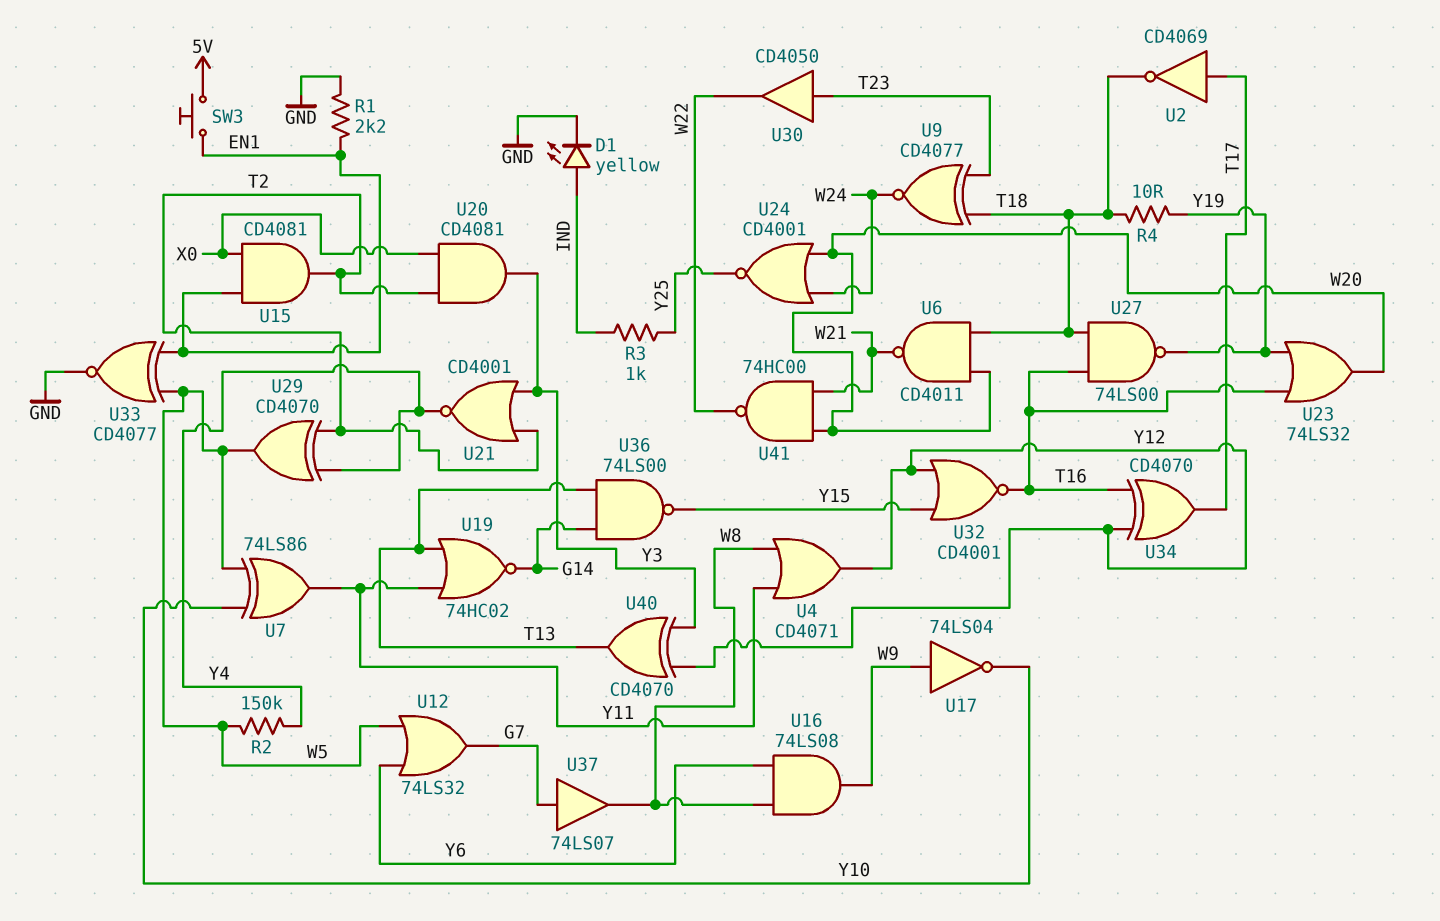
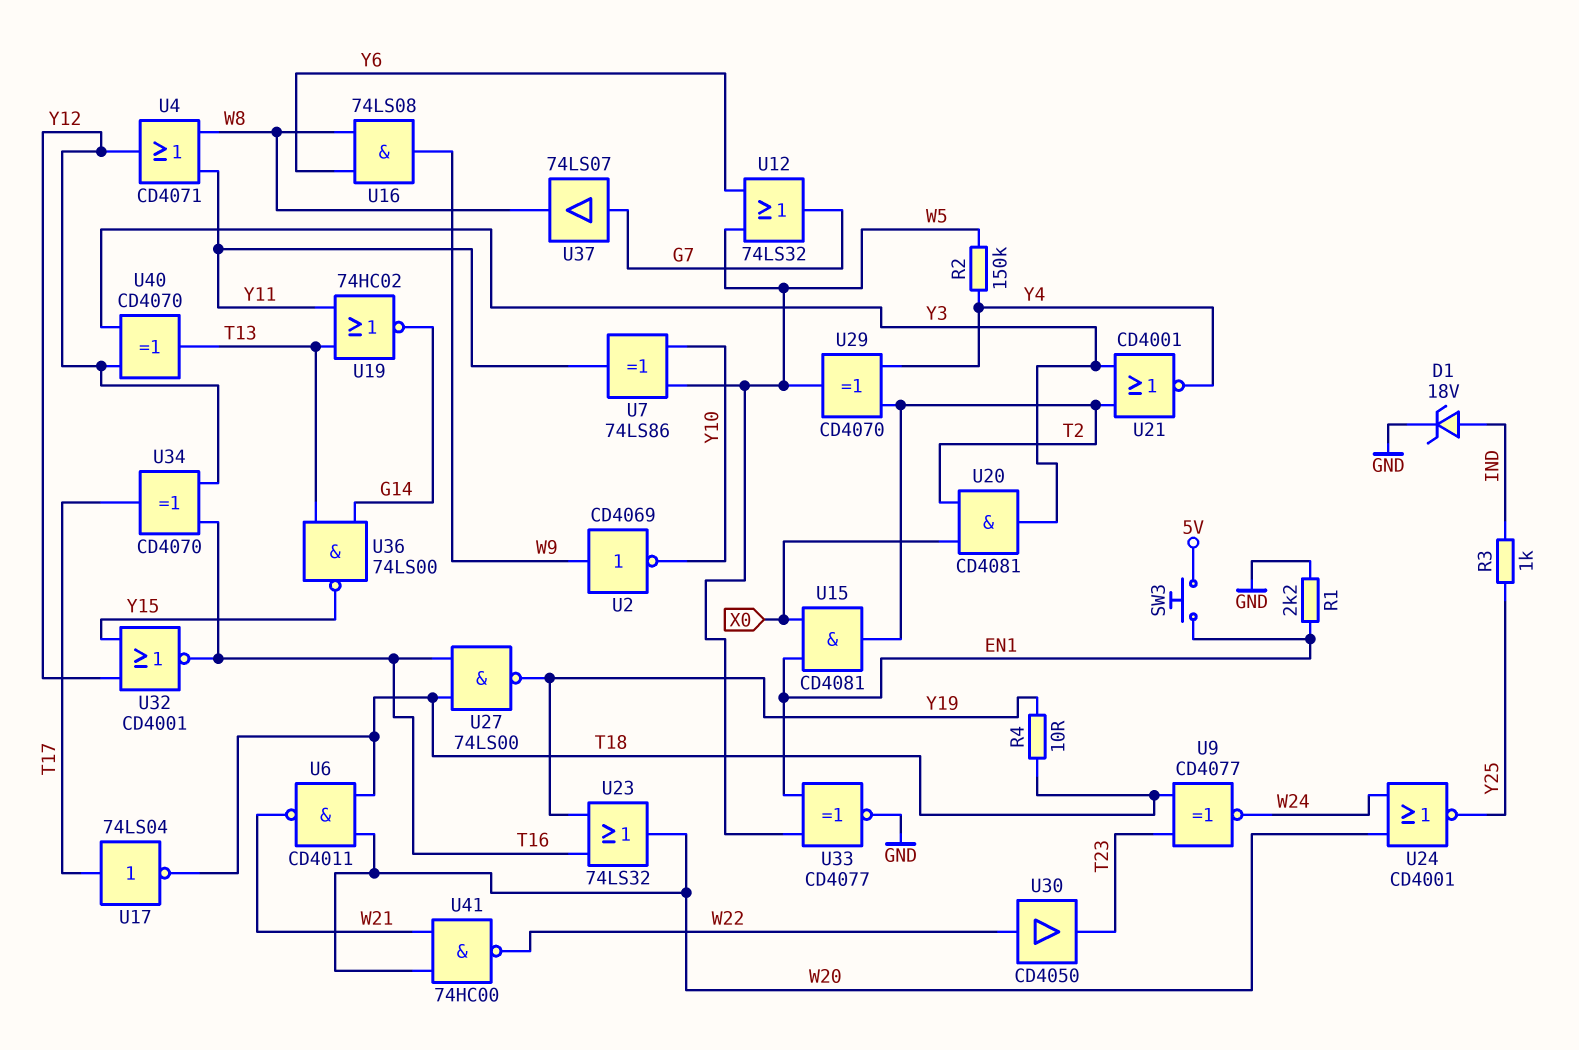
D1: LED yellow (A IND, K GND) -> zener 18V (A IND, K GND)
U2: NOT CD4069 (in T17, out T18) -> NOT CD4069 (in W9, out Y10)
U17: NOT 74LS04 (in W9, out Y10) -> NOT 74LS04 (in T17, out T18)
U30: buffer CD4050 (in T23, out W22) -> buffer CD4050 (in W22, out T23)

